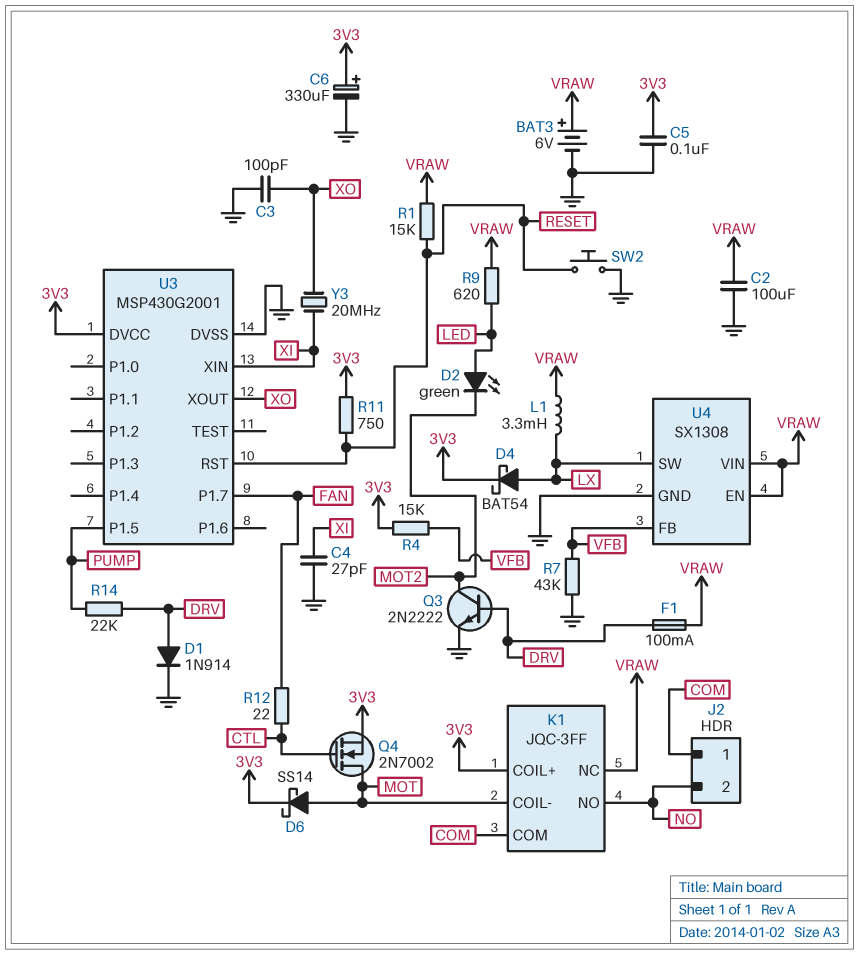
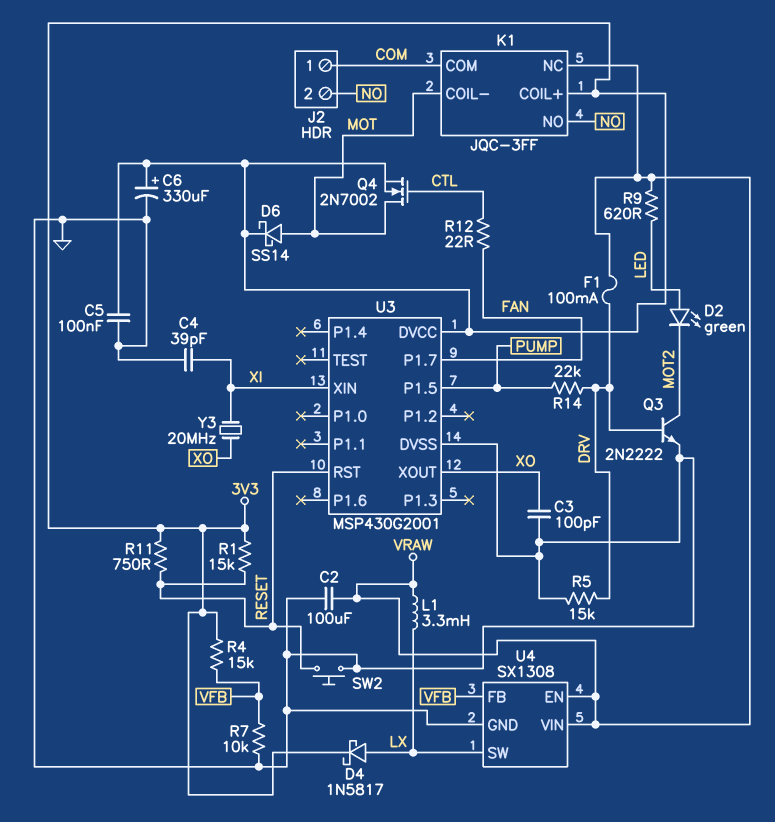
BAT3: 6V (plus VRAW, minus GND) -> none
C4: 27pF (GND, XI) -> 39pF (GND, XI)
D1: diode 1N914 (A DRV, K GND) -> none
D4: schottky BAT54 (A LX, K 3V3) -> schottky 1N5817 (A LX, K 3V3)
R1: 15k (RESET, VRAW) -> 15k (3V3, RESET)
R5: none -> 15k (DRV, GND)
R7: 43k (GND, VFB) -> 10k (GND, VFB)

